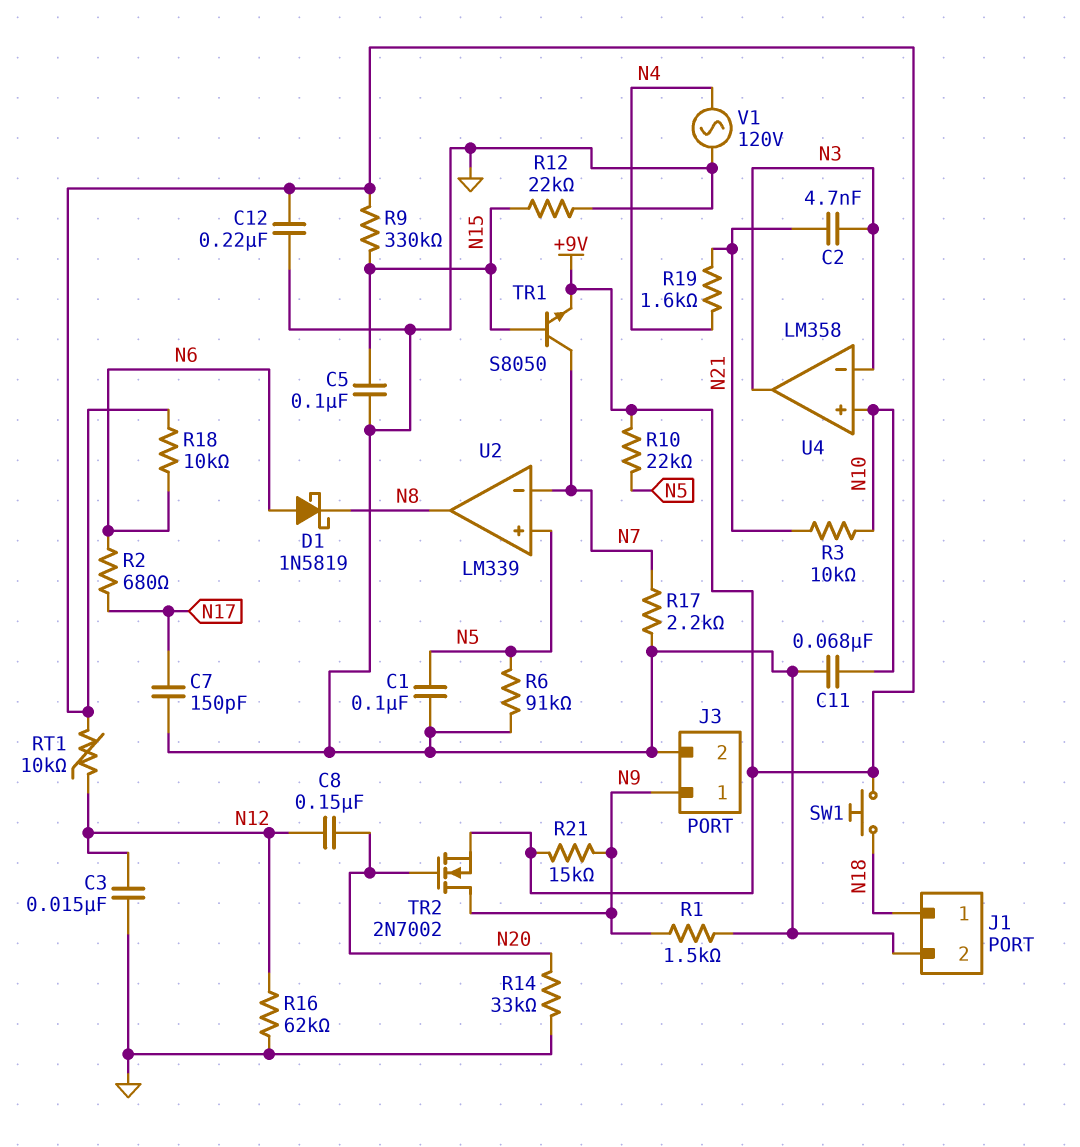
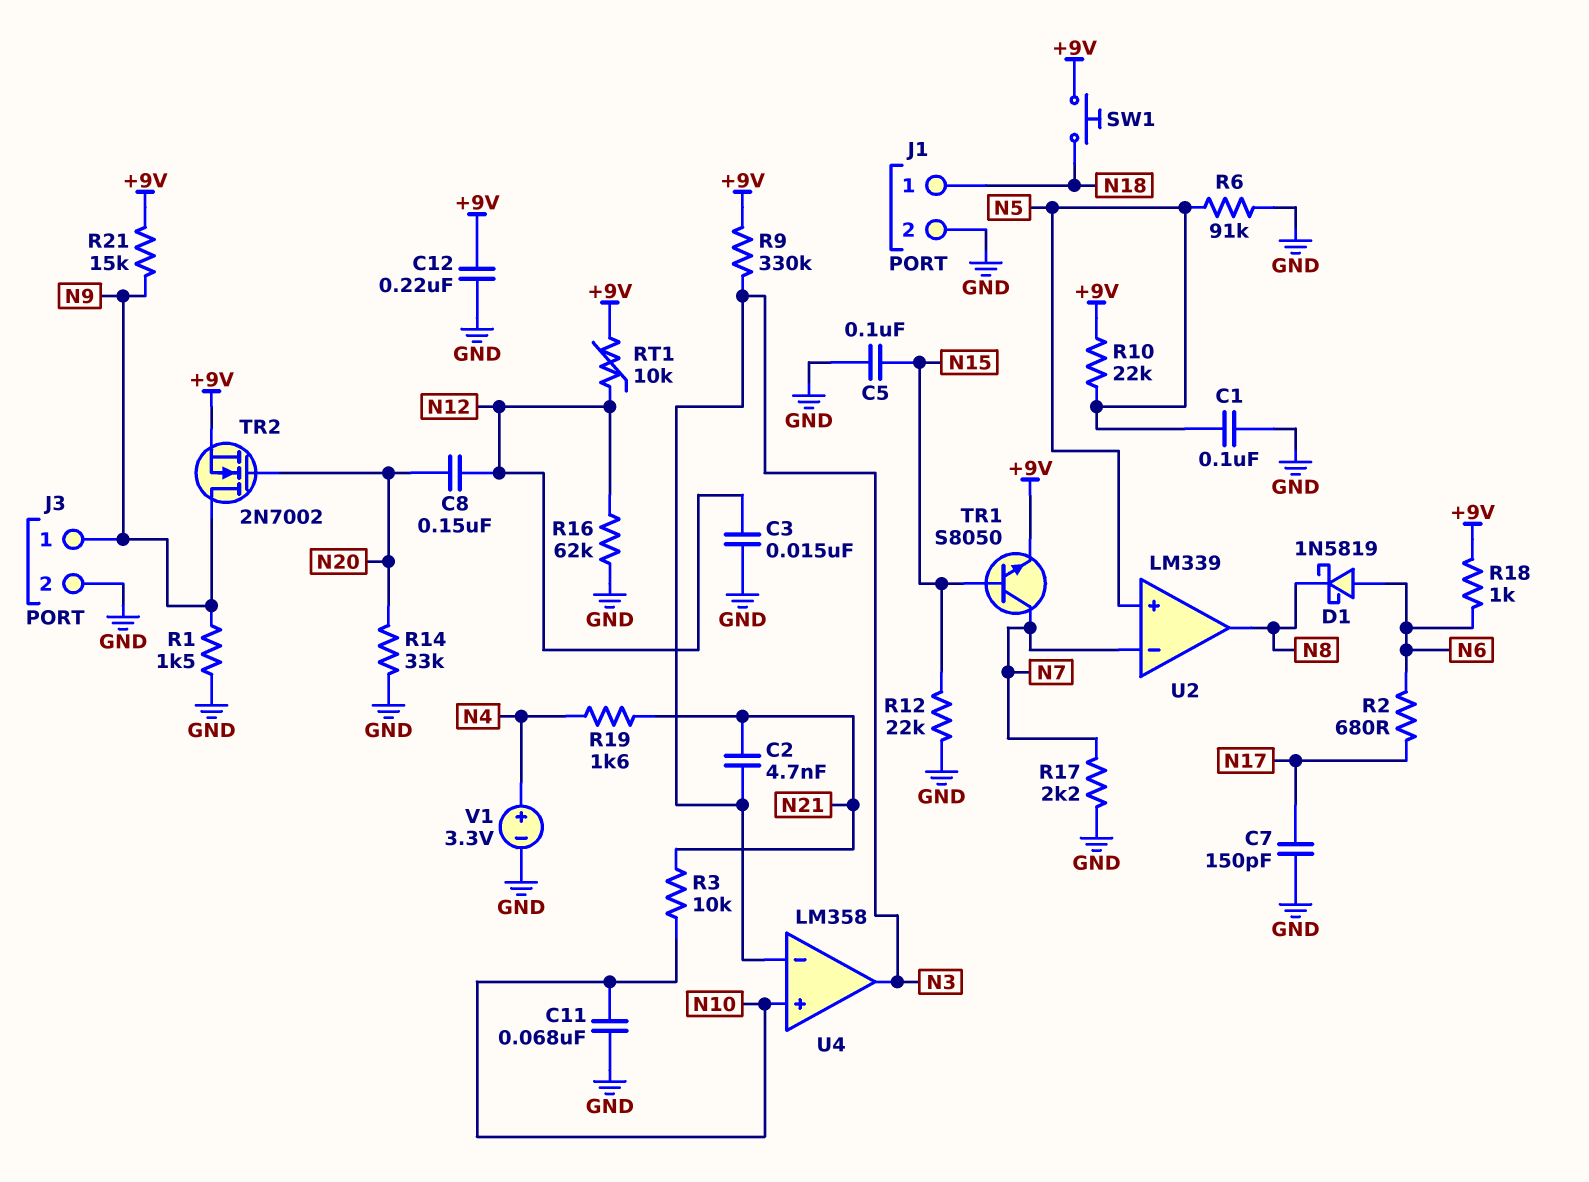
R9: 330k (+9V, N15) -> 330k (+9V, N3)
R18: 10k (+9V, N6) -> 1k (+9V, N6)
V1: AC 120V (GND, N4) -> 3.3V (plus N4, minus GND)

